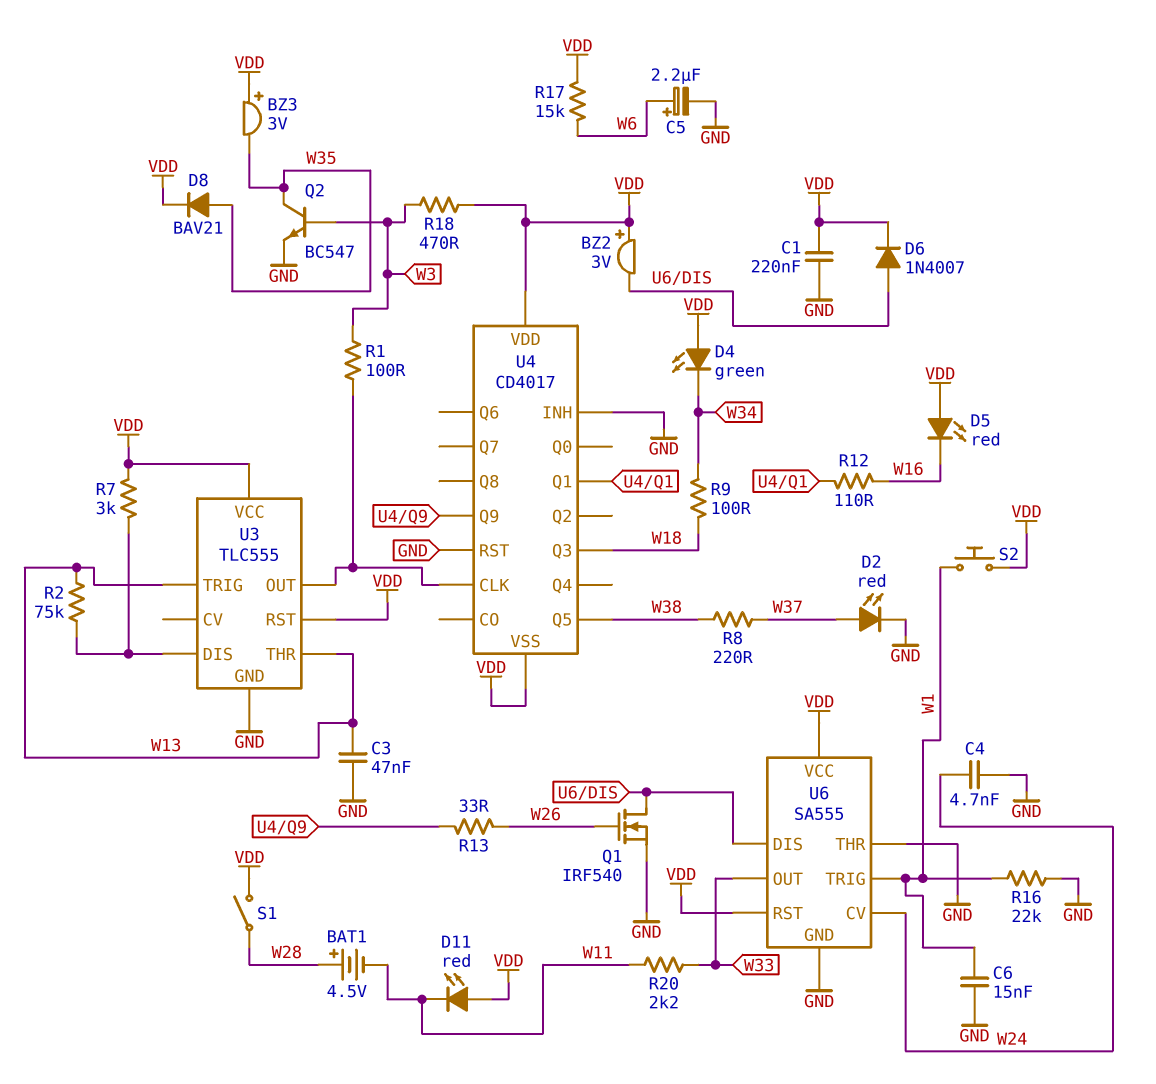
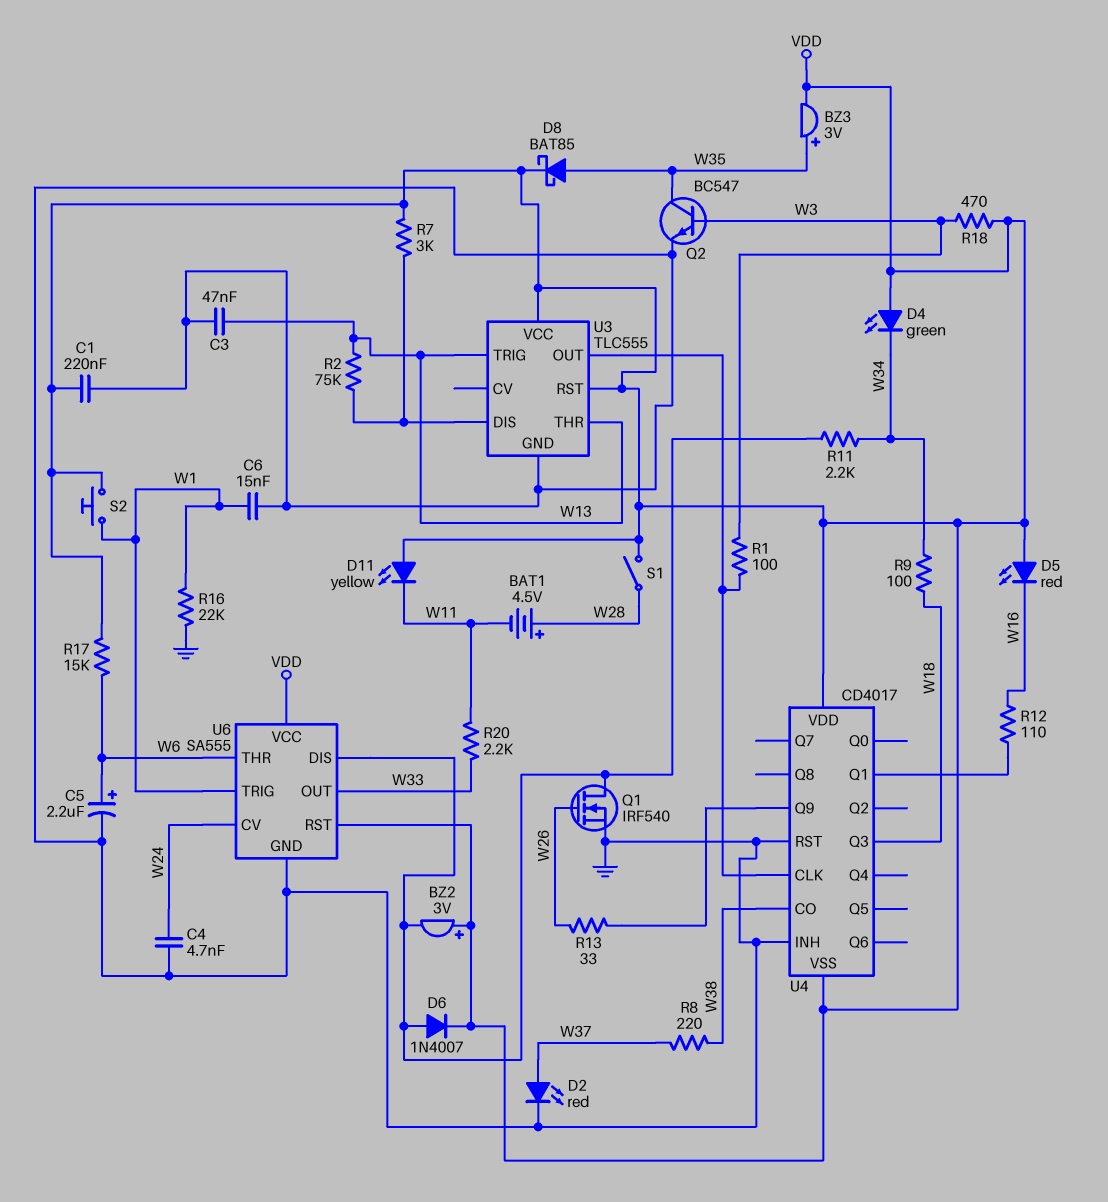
BZ3: buzzer 3V (plus VDD, minus W35) -> buzzer 3V (plus W35, minus VDD)
D8: diode BAV21 (A W35, K VDD) -> schottky BAT85 (A W35, K VDD)
D11: LED red (A VDD, K W11) -> LED yellow (A VDD, K W11)
R11: none -> 2.2k (U6/DIS, W34)
U4 pin CO: none -> W38
U4 pin Q5: W38 -> none
U6 pin THR: GND -> W6

